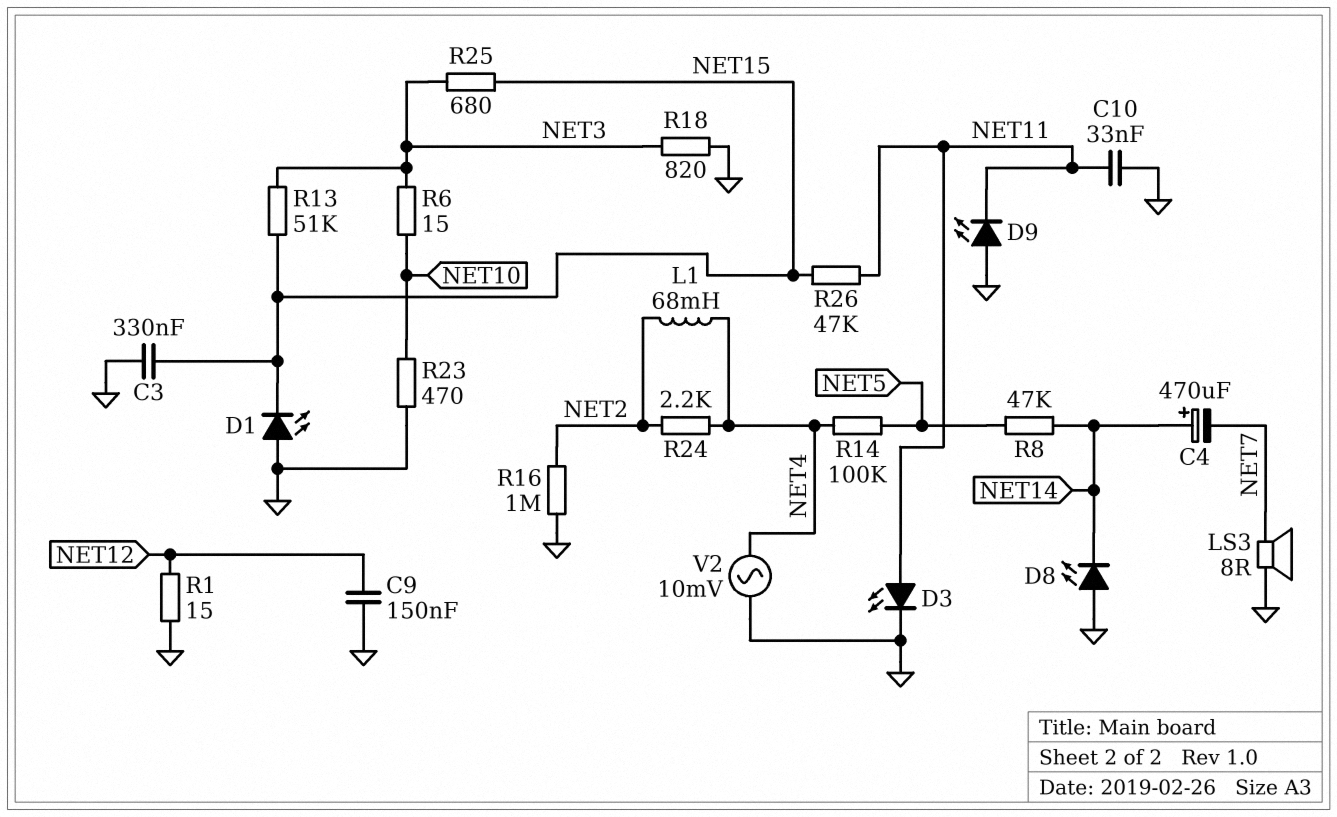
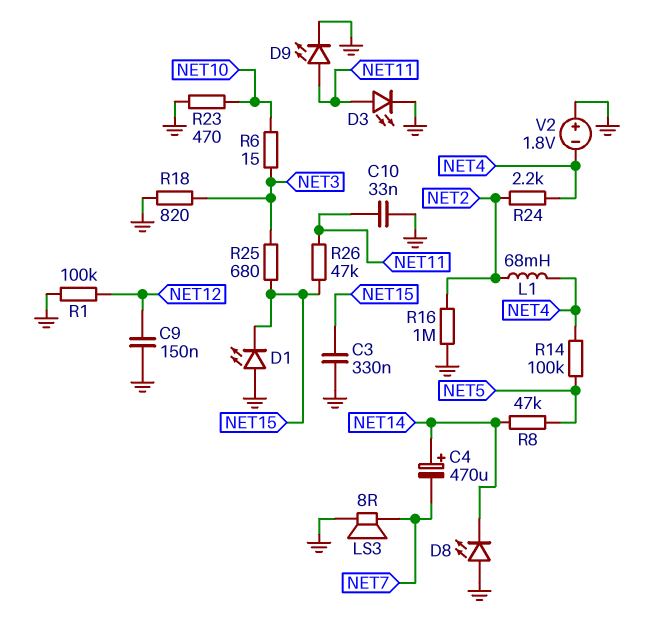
D9: LED (A GND, K NET11) -> LED (A NET11, K GND)
R1: 15 (GND, NET12) -> 100k (GND, NET12)
R13: 51k (NET3, NET15) -> none
V2: AC 10mV (GND, NET4) -> 1.8V (plus GND, minus NET4)

